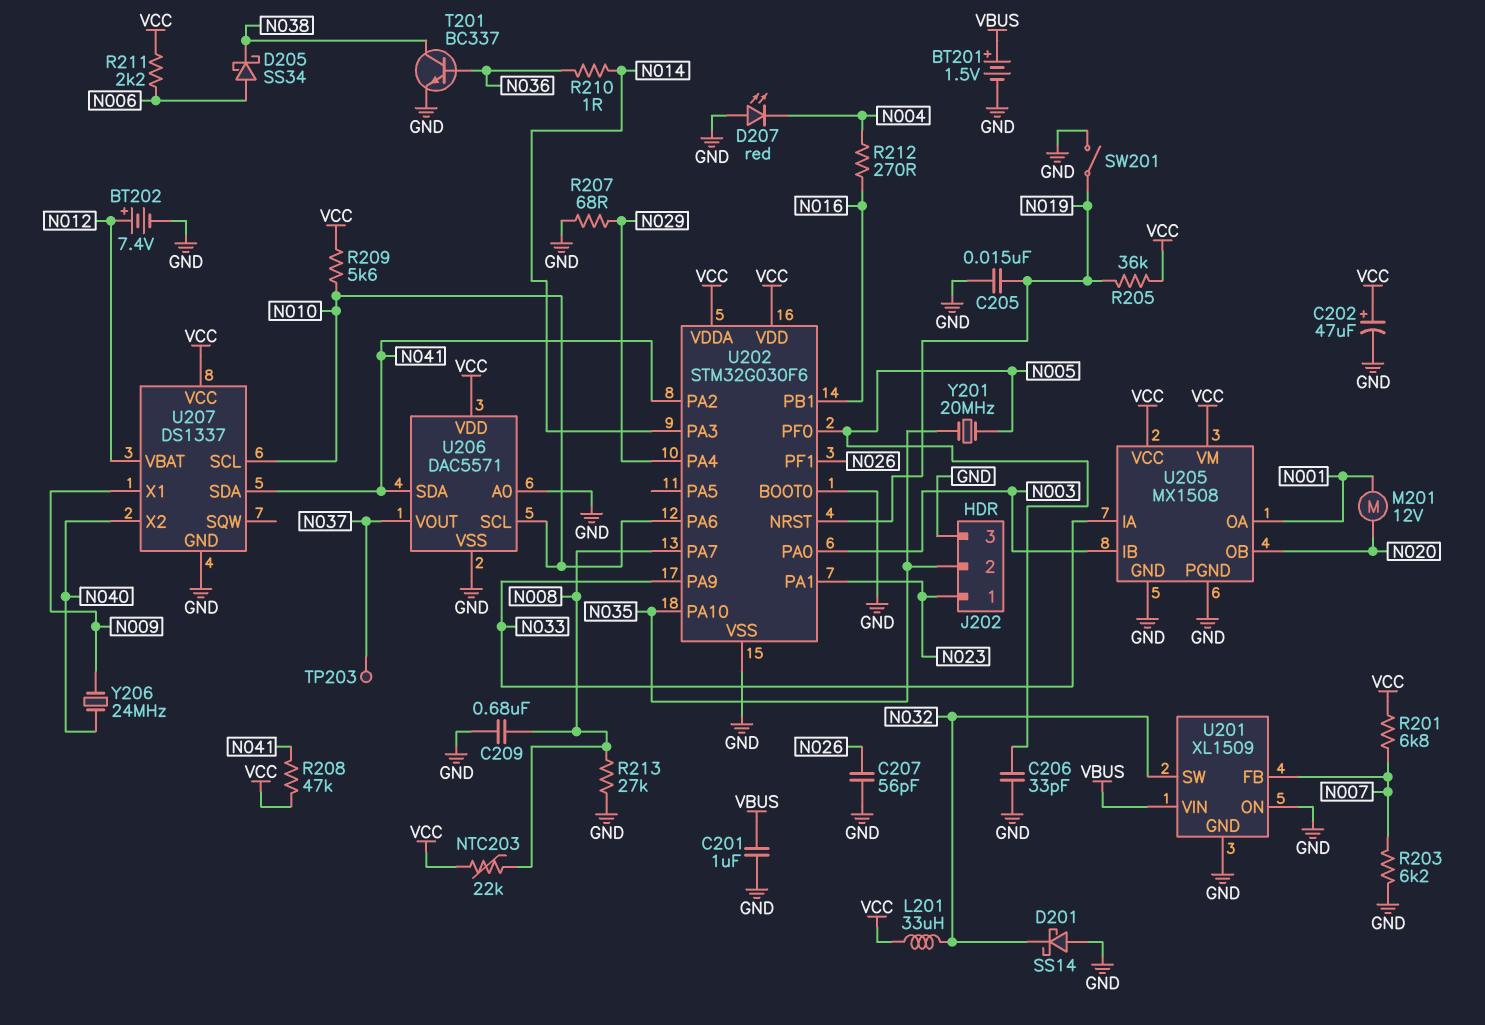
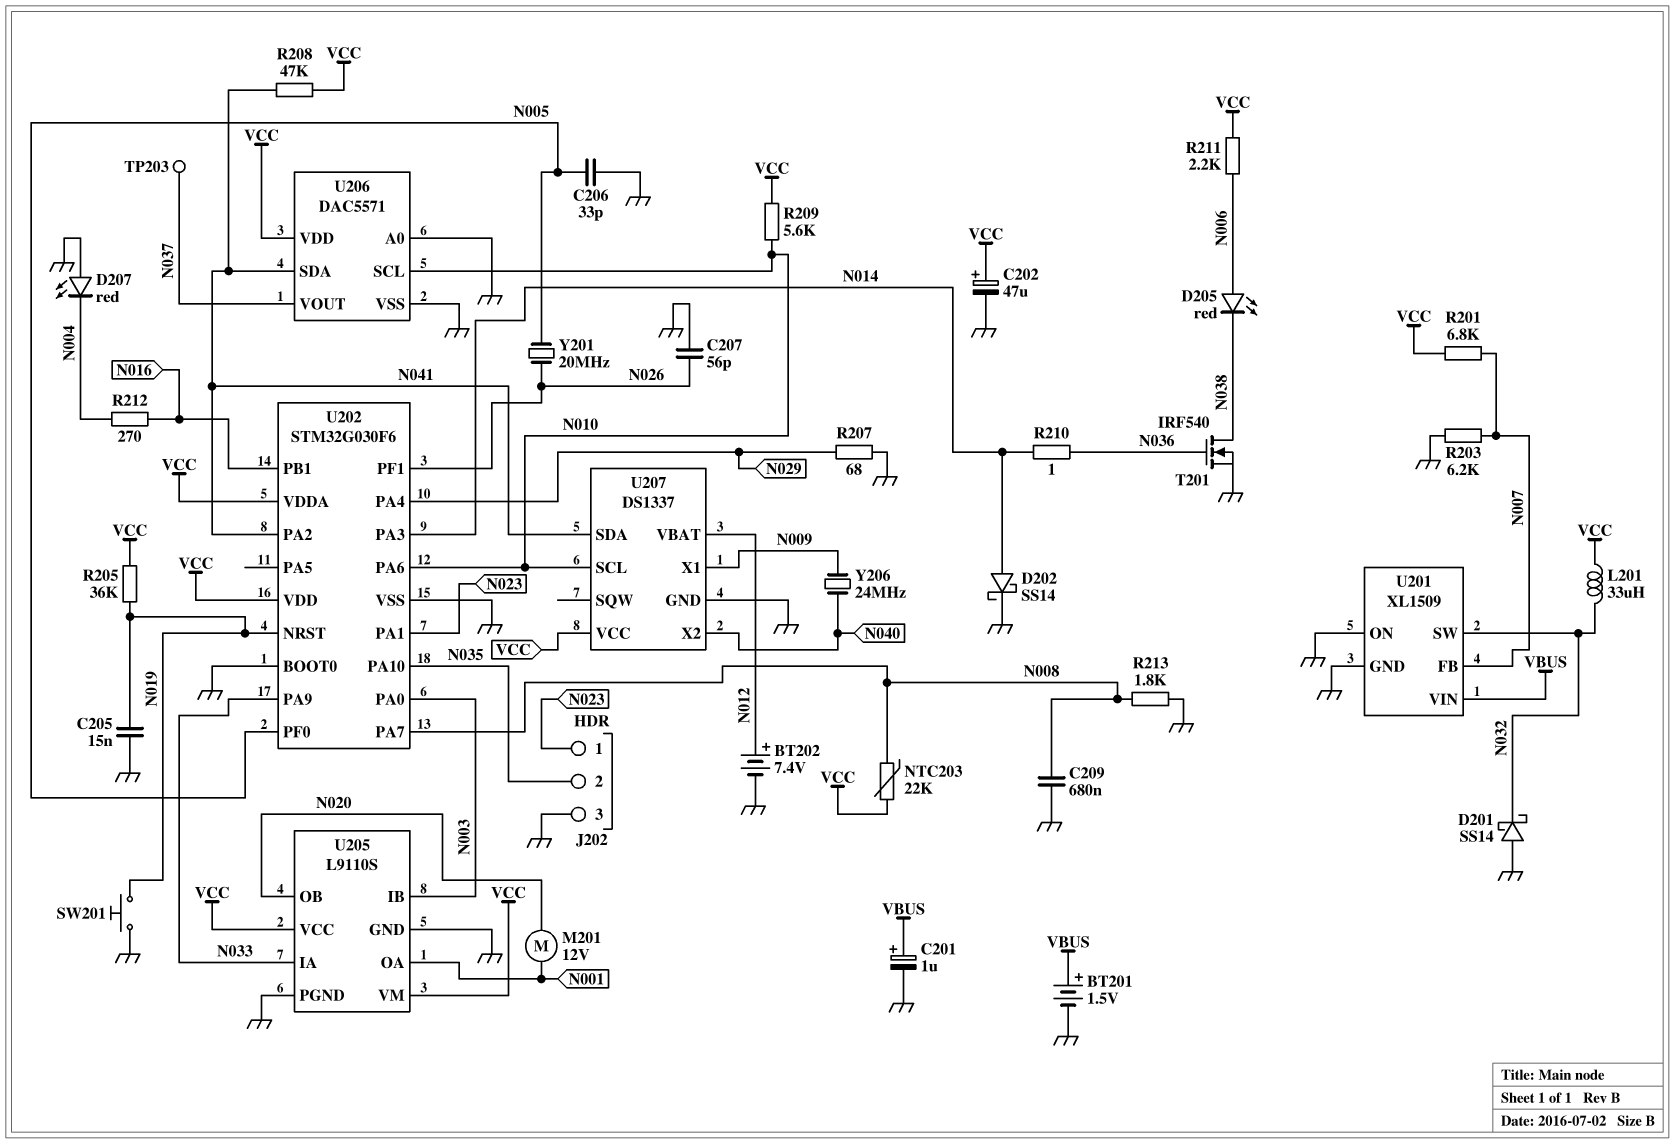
C201: 1uF (GND, VBUS) -> 1uF (plus VBUS, minus GND)
D202: none -> schottky SS14 (A N014, K GND)
D205: schottky SS34 (A N006, K N038) -> LED red (A N006, K N038)
R213: 27k (GND, N008) -> 1.8k (GND, N008)
SW201: switch (GND, N019) -> button (GND, N019)
T201: NPN BC337 (B N036, C N038, E GND) -> NMOS IRF540 (G N036, D N038, S GND)
U205: MX1508 -> L9110S
Y201: 20MHz (N005, N035) -> 20MHz (N005, N026)

